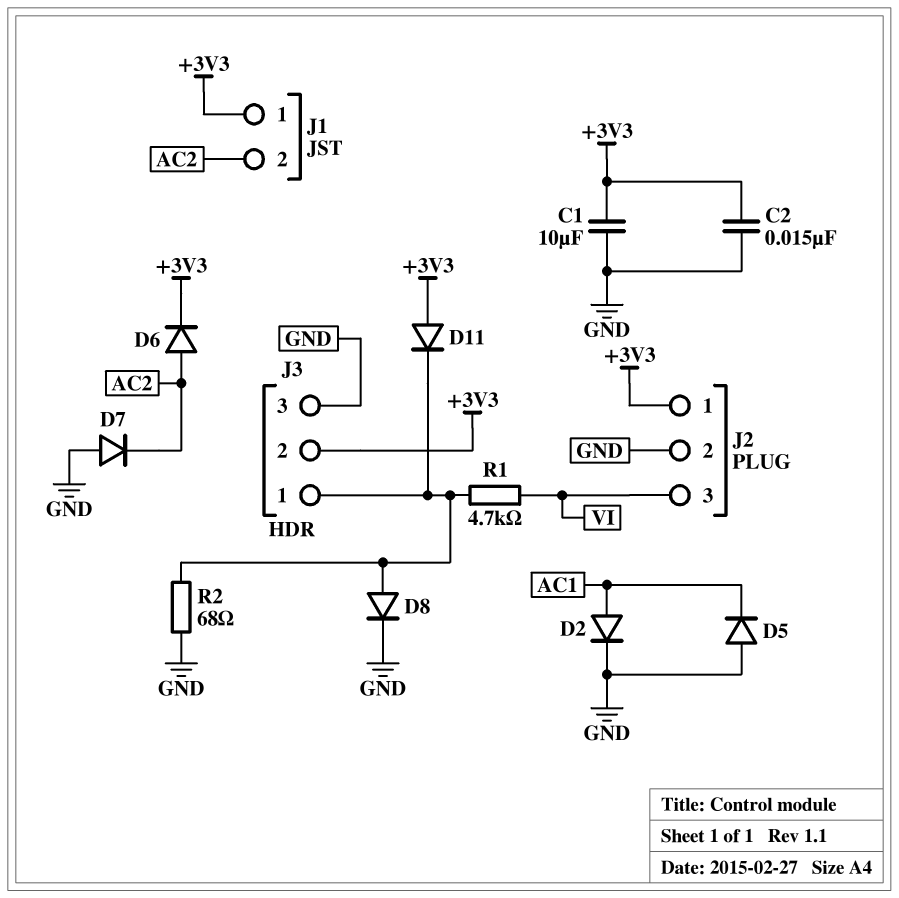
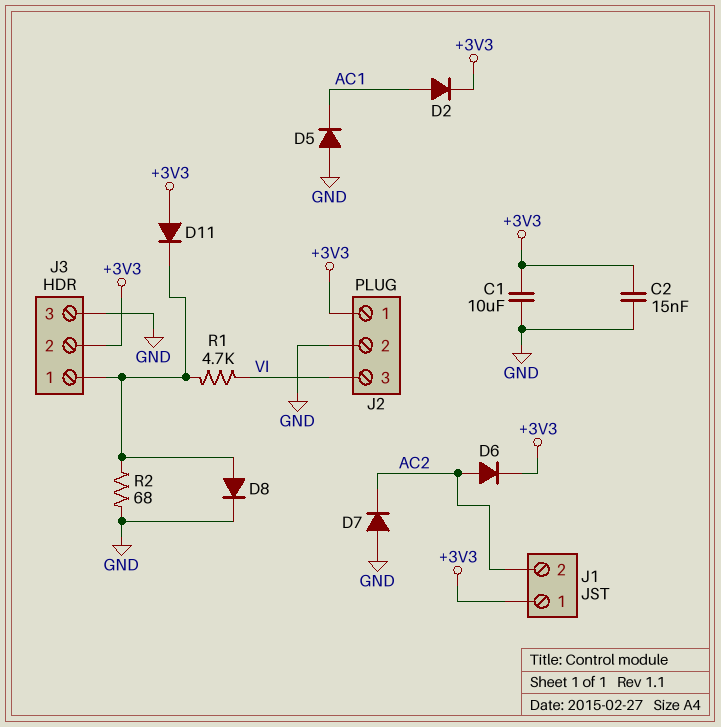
D2: diode (A AC1, K GND) -> diode (A AC1, K +3V3)

